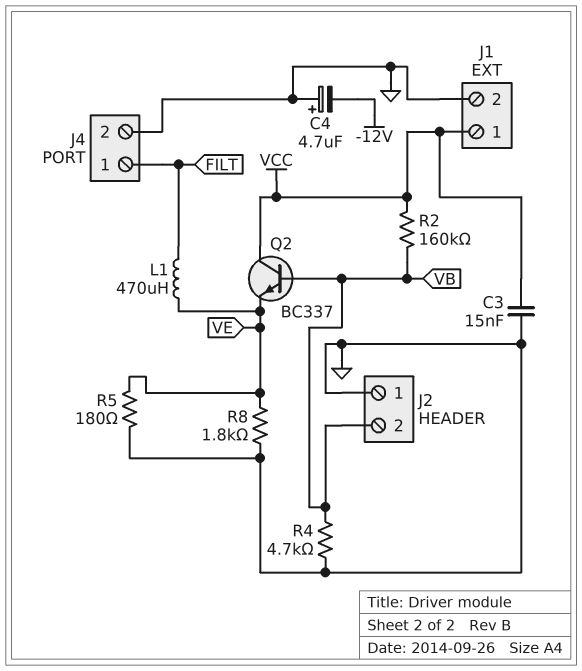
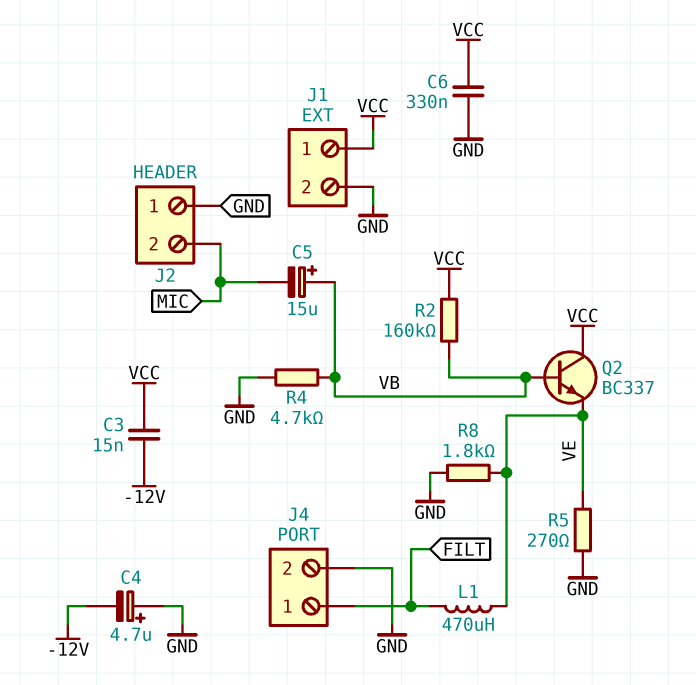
C3: 15nF (GND, VCC) -> 15nF (-12V, VCC)
C5: none -> 15uF (plus VB, minus MIC)
C6: none -> 330nF (GND, VCC)
J2 pin 2: VB -> MIC
R5: 180 (GND, VE) -> 270 (GND, VE)

